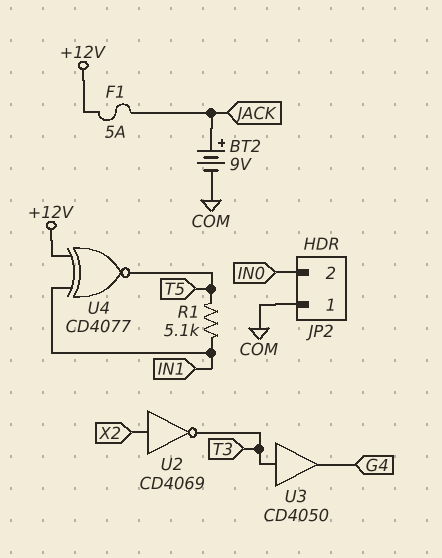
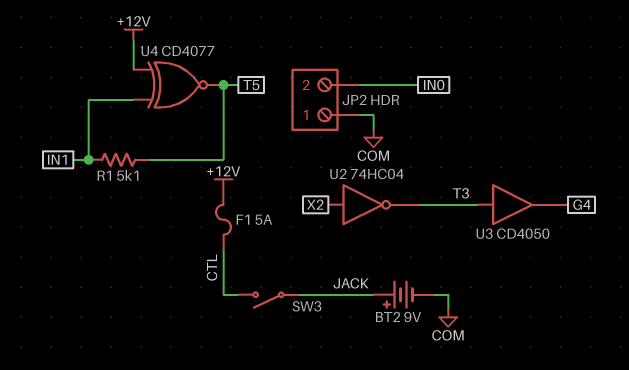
F1: 5A (+12V, JACK) -> 5A (+12V, CTL)
SW3: none -> switch (CTL, JACK)
U2: NOT CD4069 (in X2, out T3) -> NOT 74HC04 (in X2, out T3)

